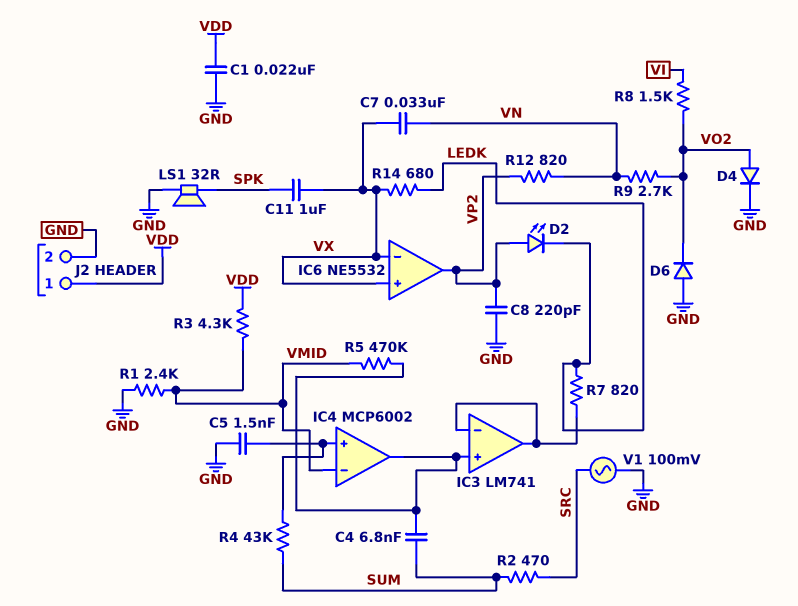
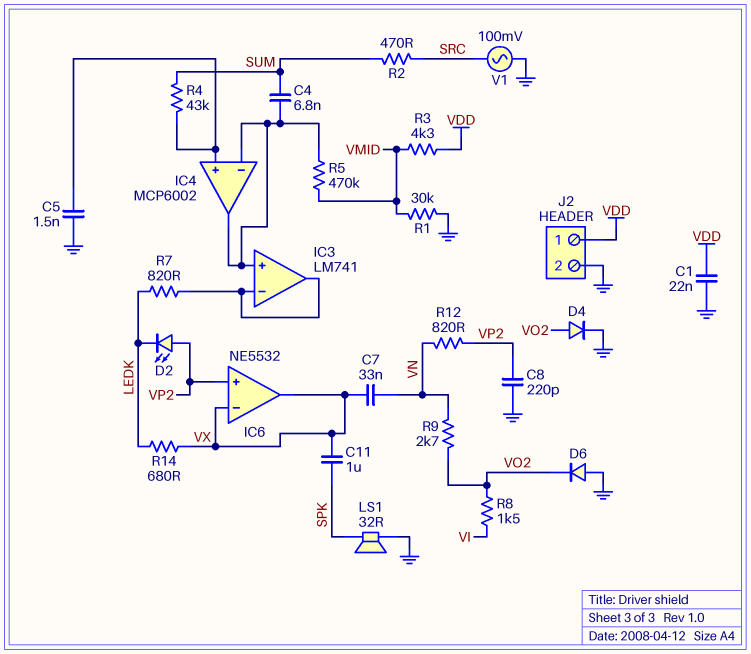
IC4 pin in-: VMID -> IC3/in+
IC6 pin in+: VX -> VP2
IC6 pin out: VP2 -> VX
R1: 2.4k (GND, VMID) -> 30k (GND, VMID)

